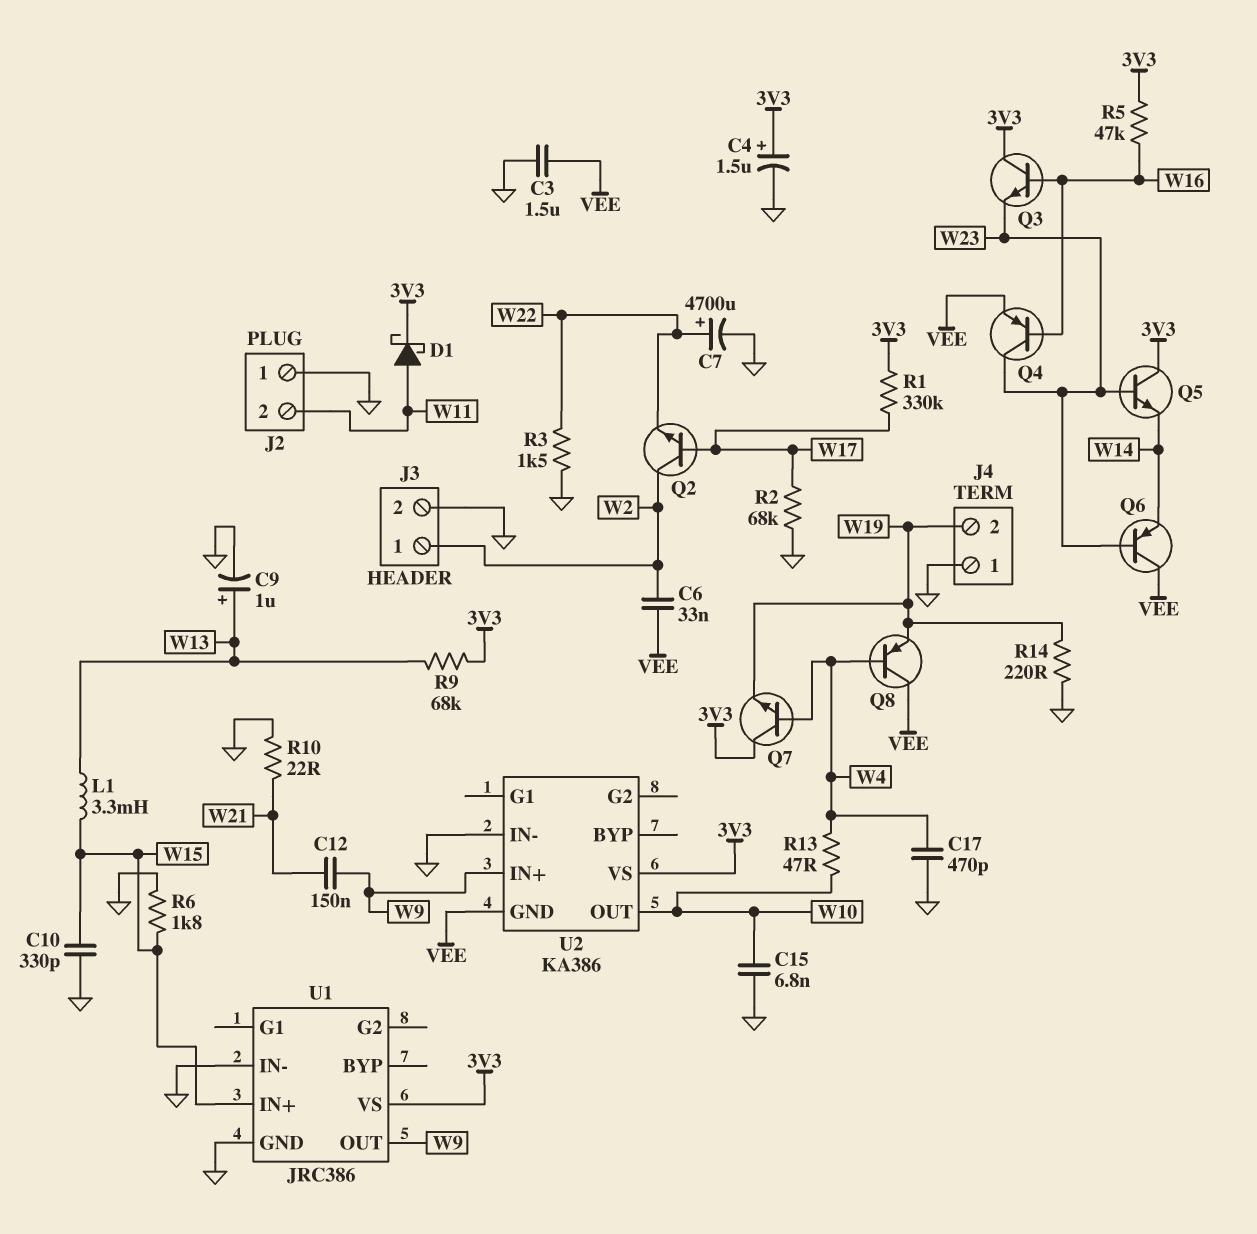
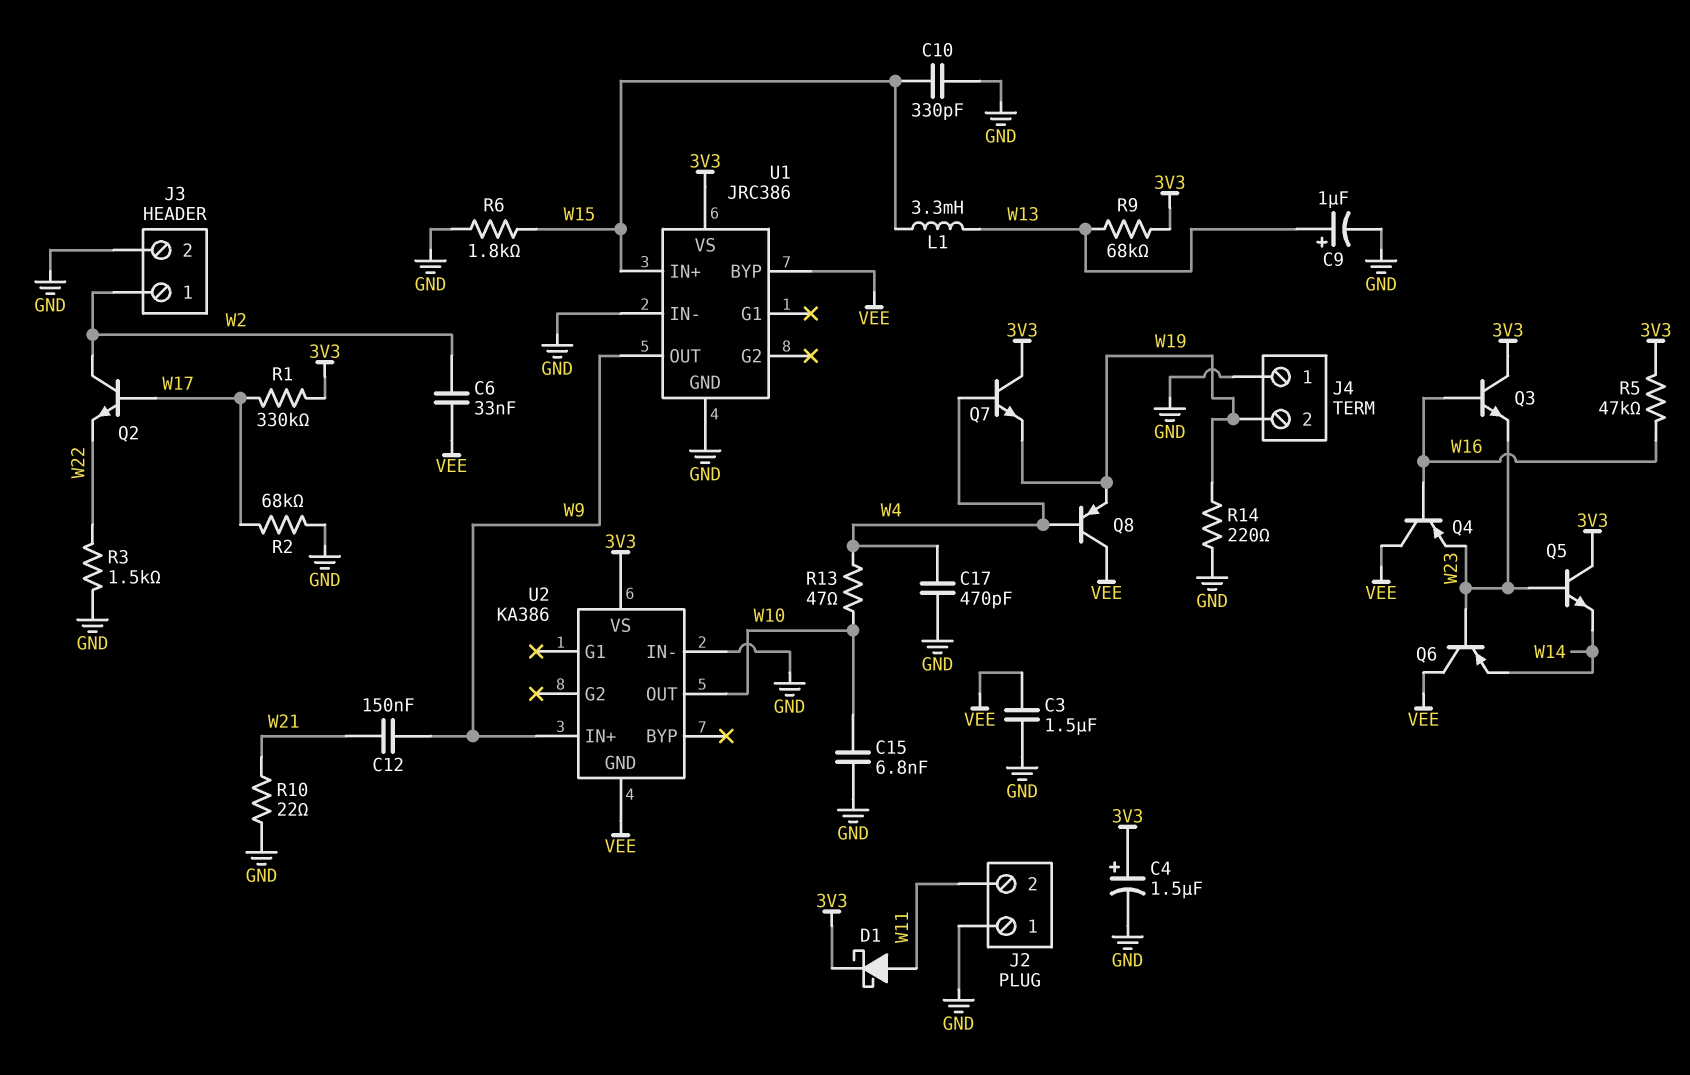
C7: 4700uF (plus W22, minus GND) -> none
Q4: PNP (B W16, C W23, E VEE) -> PNP (B W16, C VEE, E W23)
U1 pin BYP: none -> VEE

